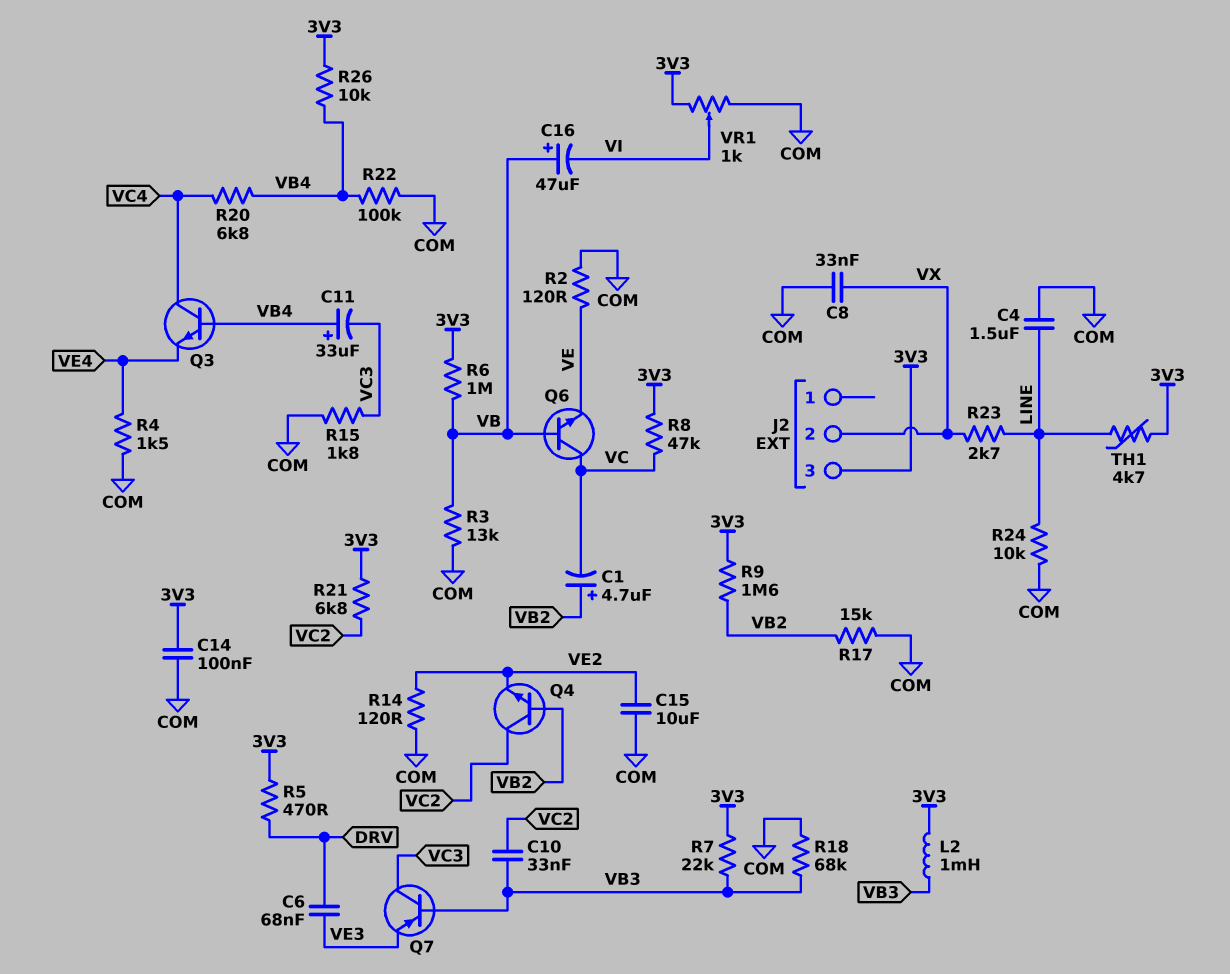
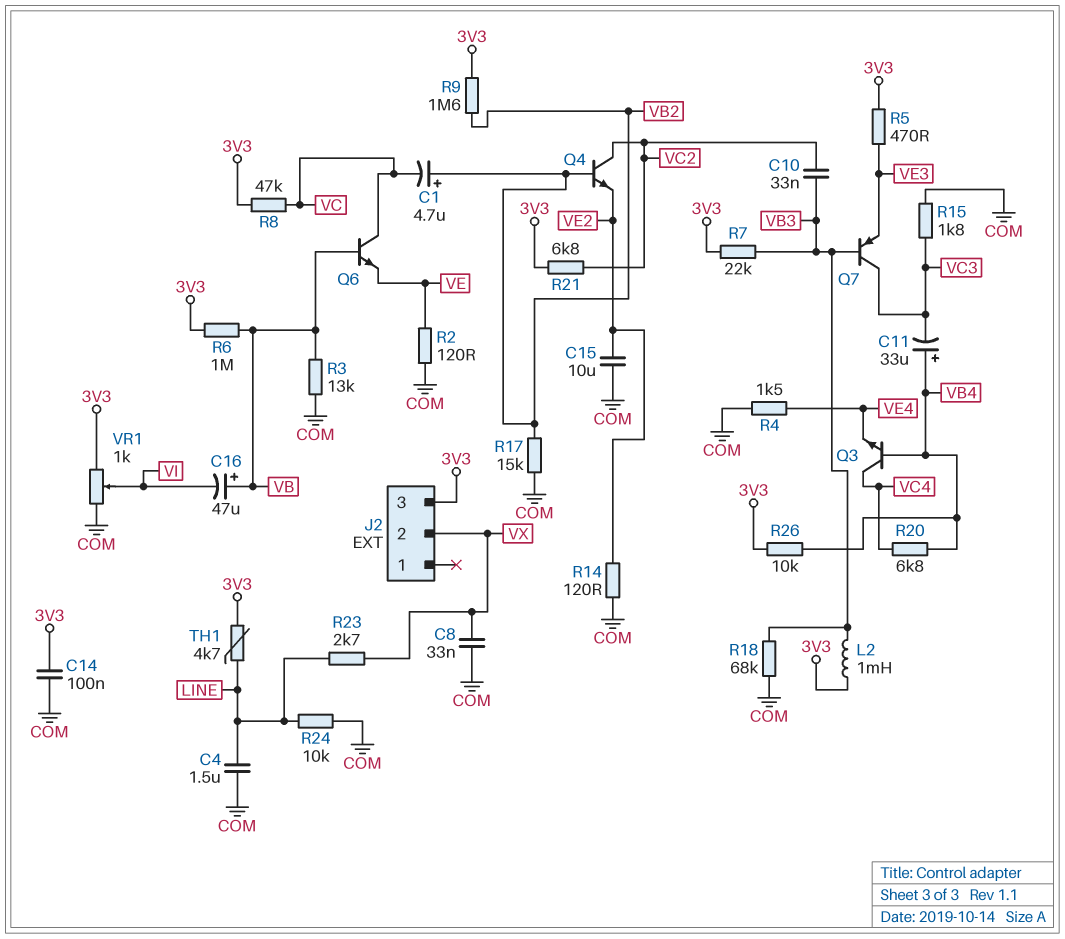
C6: 68nF (DRV, VE3) -> none
R5: 470 (3V3, DRV) -> 470 (3V3, VE3)
R22: 100k (COM, VB4) -> none

